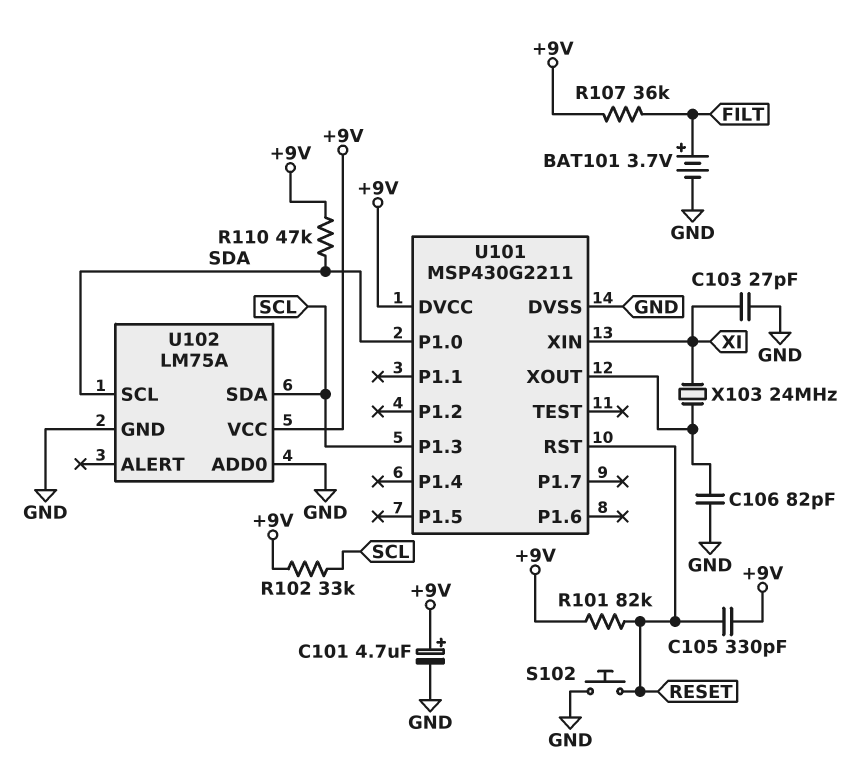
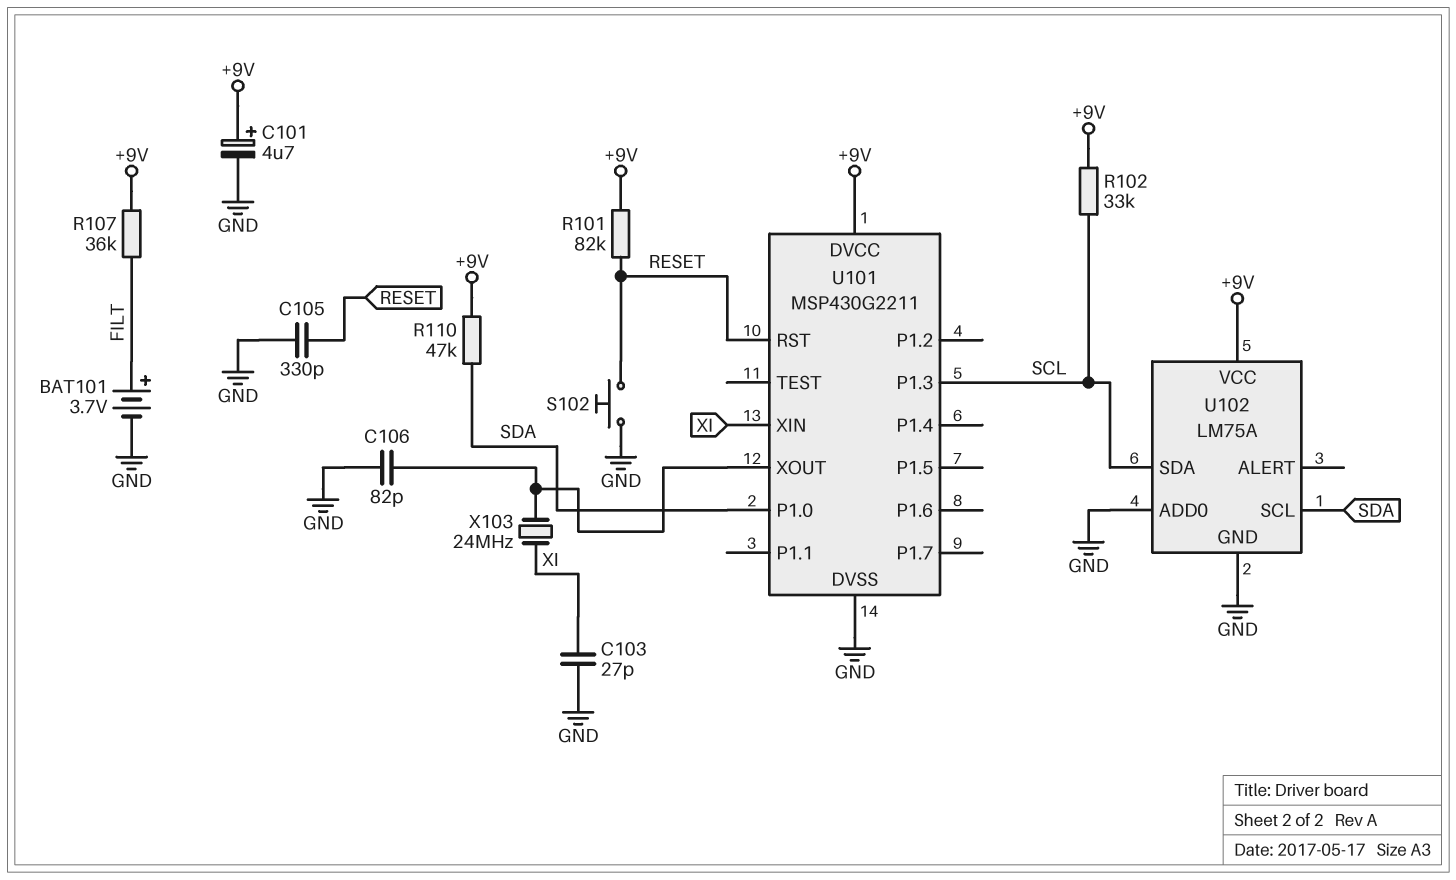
C105: 330pF (+9V, RESET) -> 330pF (GND, RESET)

